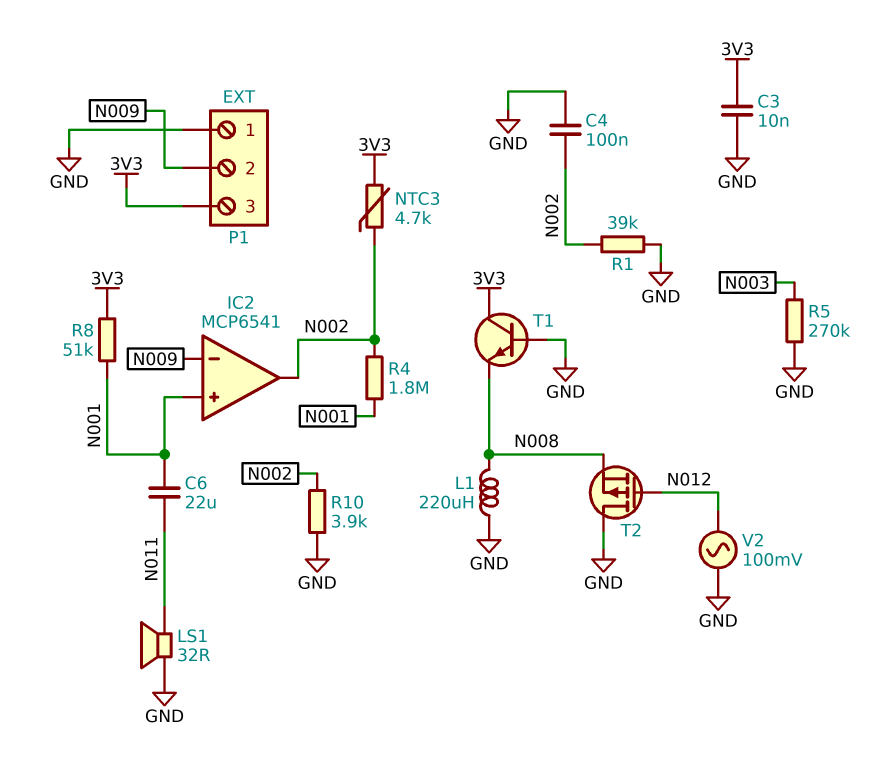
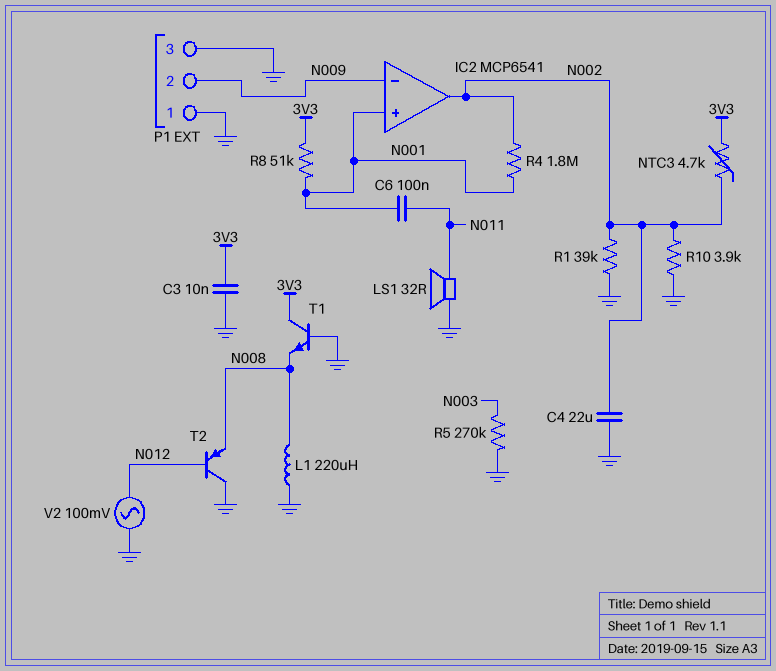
C4: 100nF (GND, N002) -> 22uF (GND, N002)
C6: 22uF (N001, N011) -> 100nF (N001, N011)
P1 pin 3: 3V3 -> GND
T2: PMOS (G N012, D GND, S N008) -> PNP (B N012, C GND, E N008)

